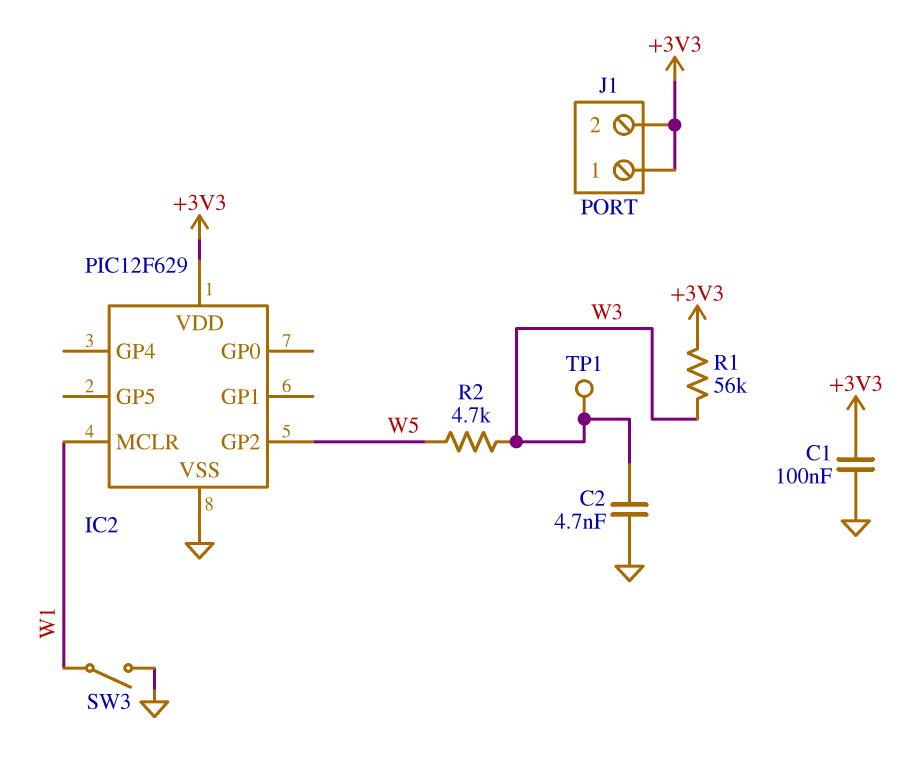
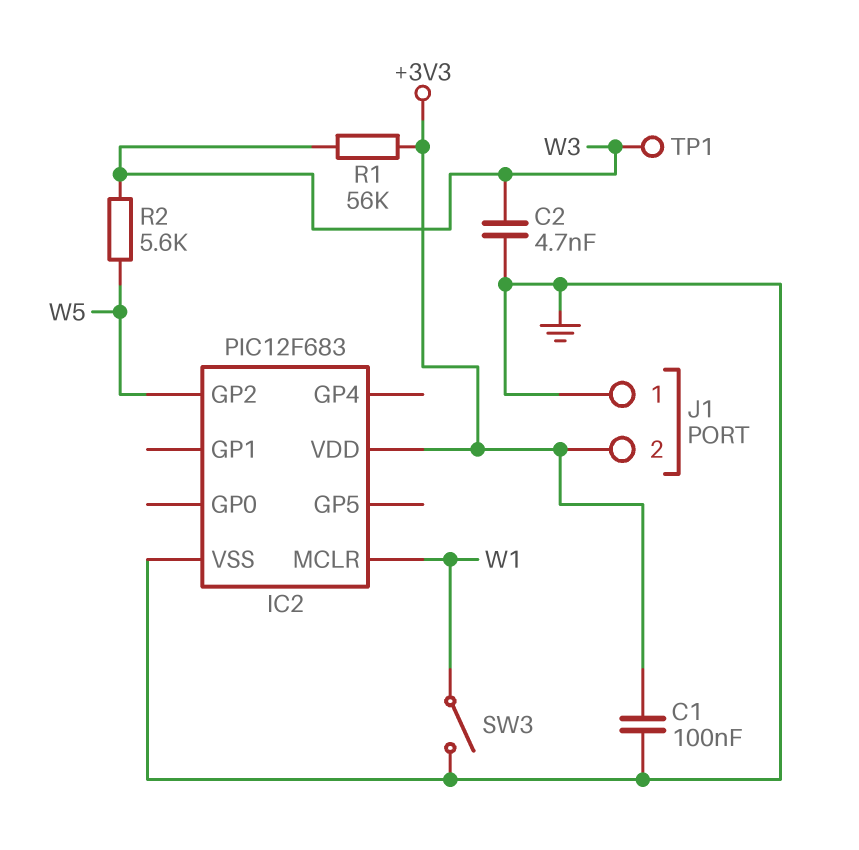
IC2: PIC12F629 -> PIC12F683
J1 pin 1: +3V3 -> GND
R2: 4.7k (W3, W5) -> 5.6k (W3, W5)

